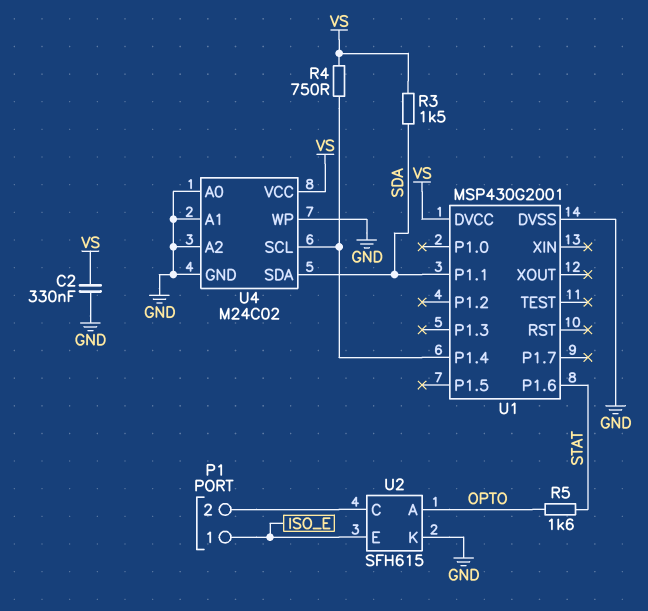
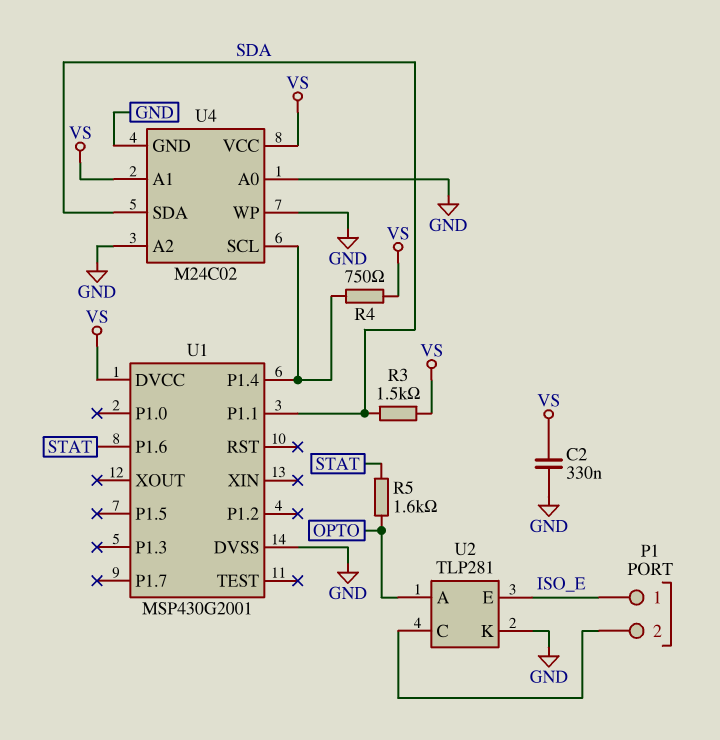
U2: SFH615 -> TLP281
U4 pin A1: GND -> VS

